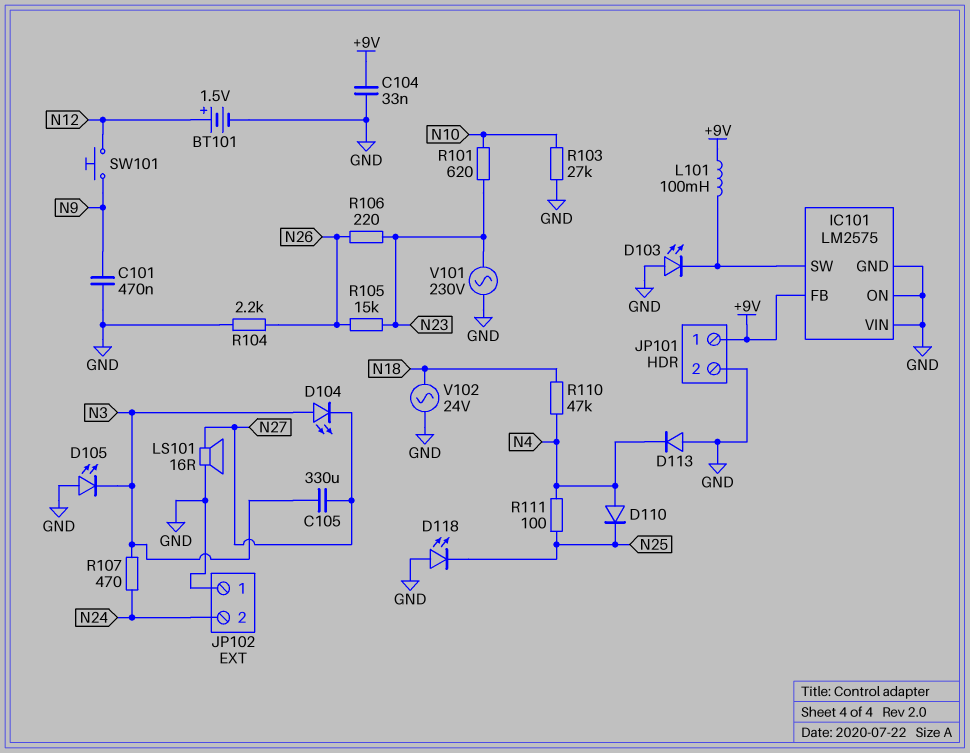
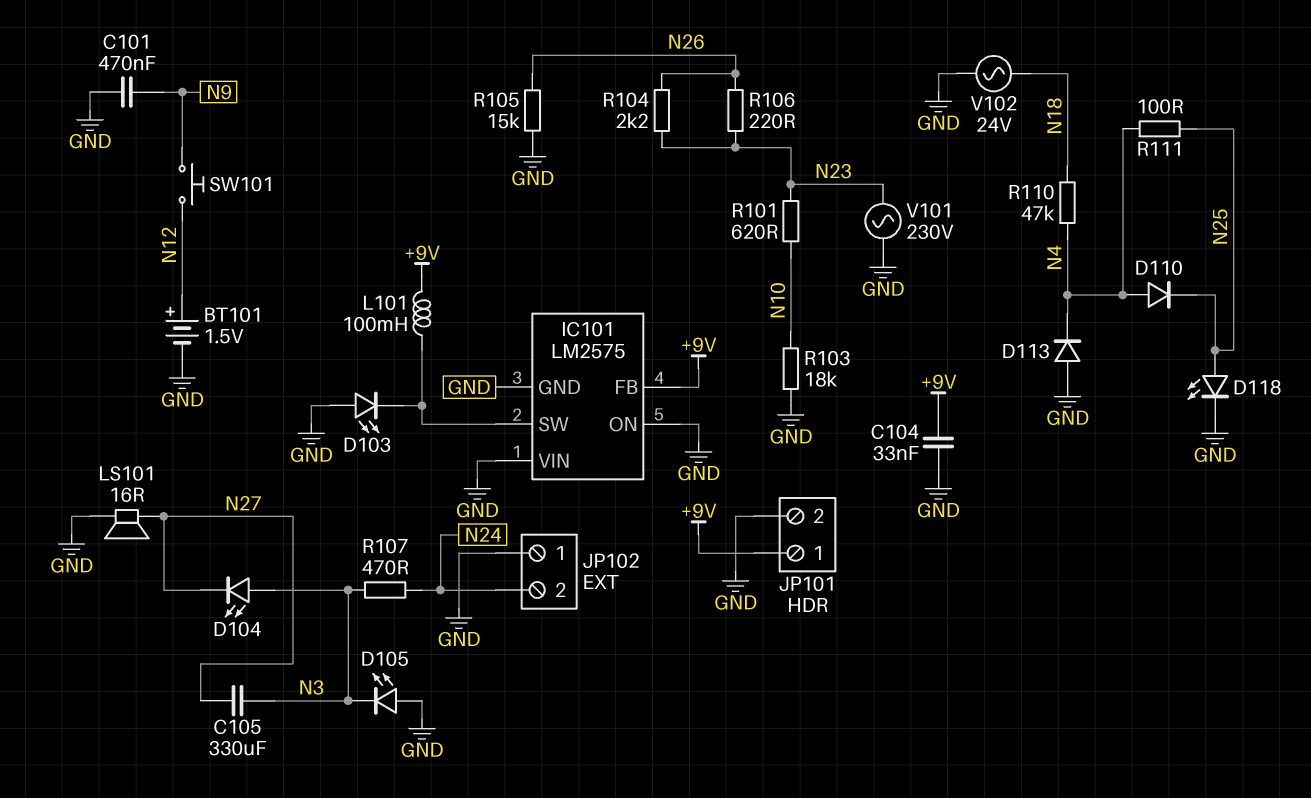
D118: LED (A GND, K N25) -> LED (A N25, K GND)
R103: 27k (GND, N10) -> 18k (GND, N10)
R104: 2.2k (GND, N26) -> 2.2k (N23, N26)
R105: 15k (N23, N26) -> 15k (GND, N26)

